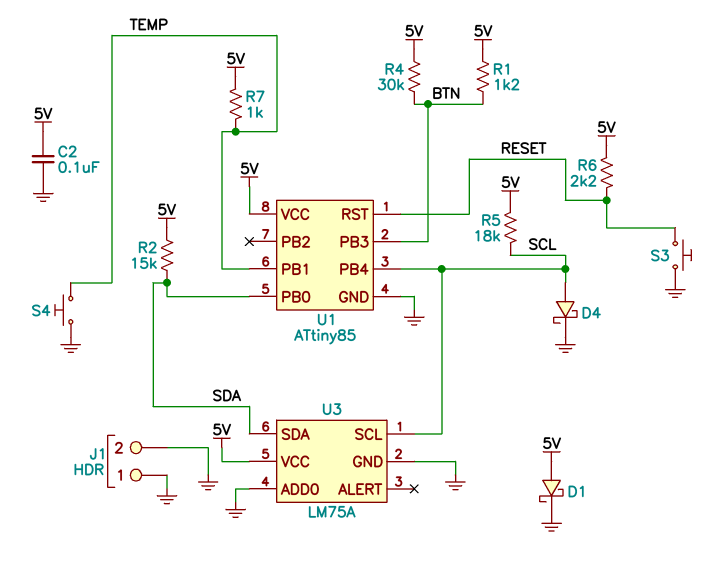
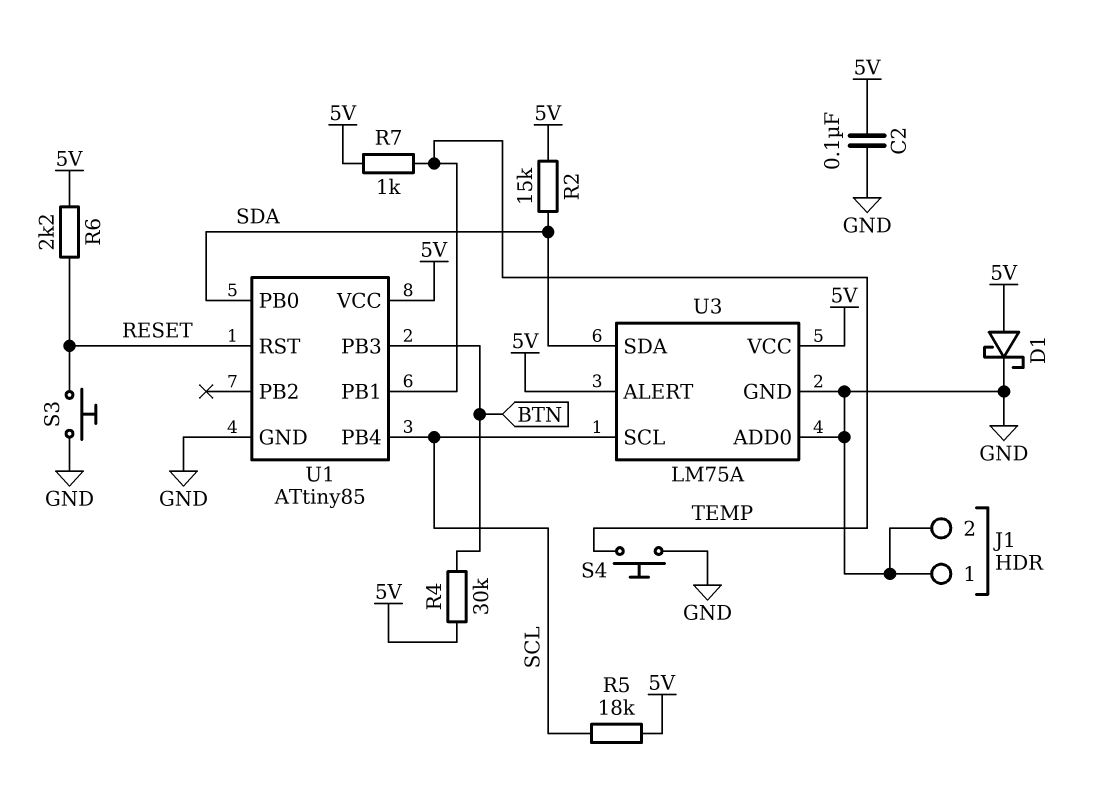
D4: schottky (A SCL, K GND) -> none
R1: 1.2k (5V, BTN) -> none
U3 pin ALERT: none -> 5V

